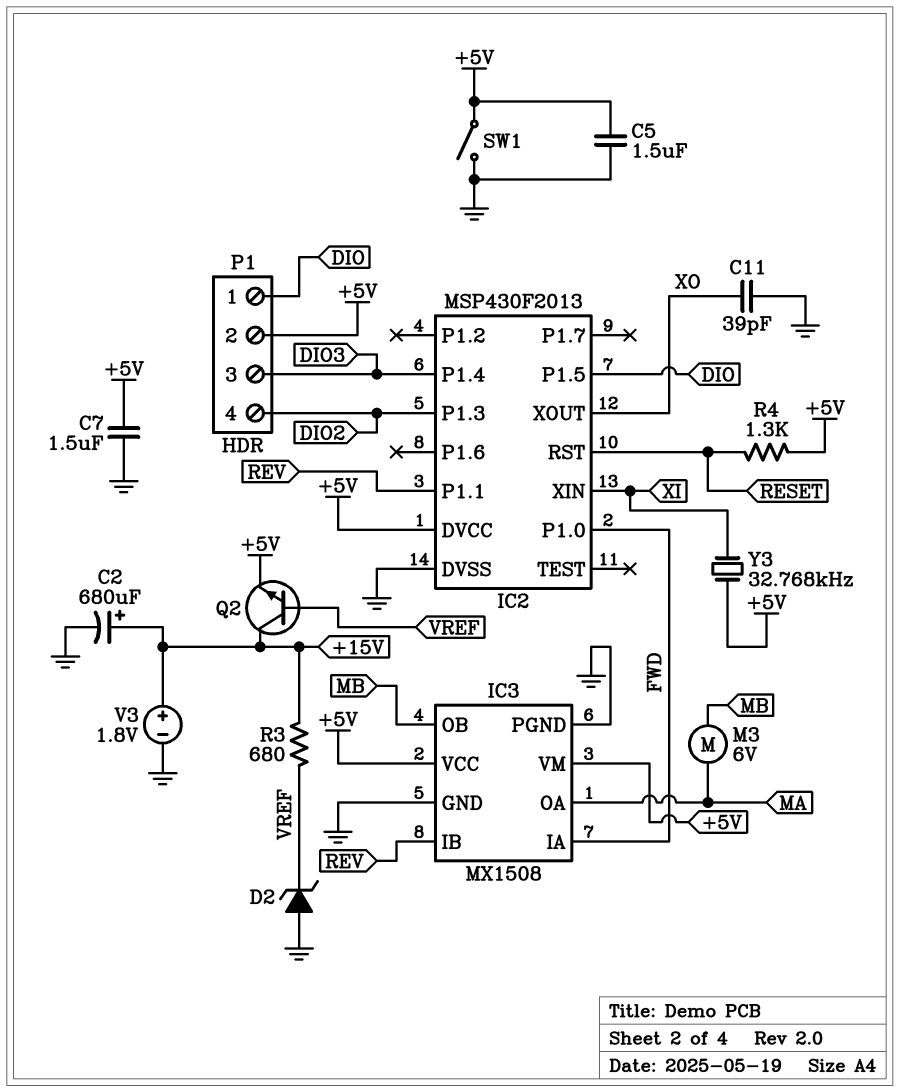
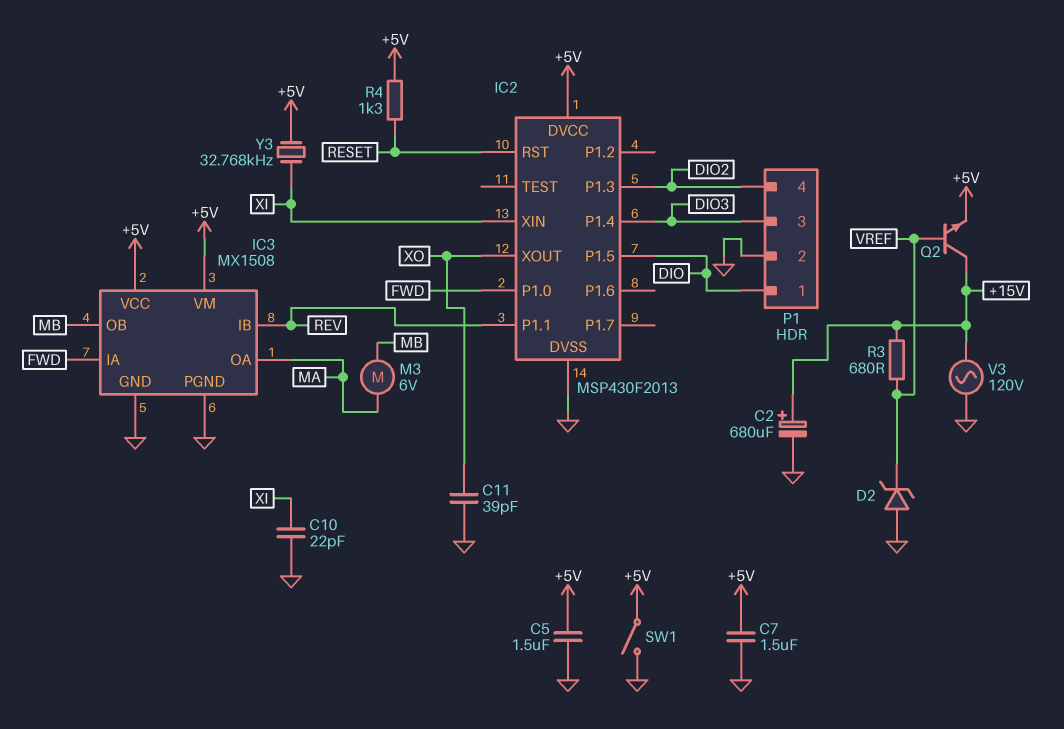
C10: none -> 22pF (GND, XI)
P1 pin 2: +5V -> GND
V3: 1.8V (plus +15V, minus GND) -> AC 120V (+15V, GND)

